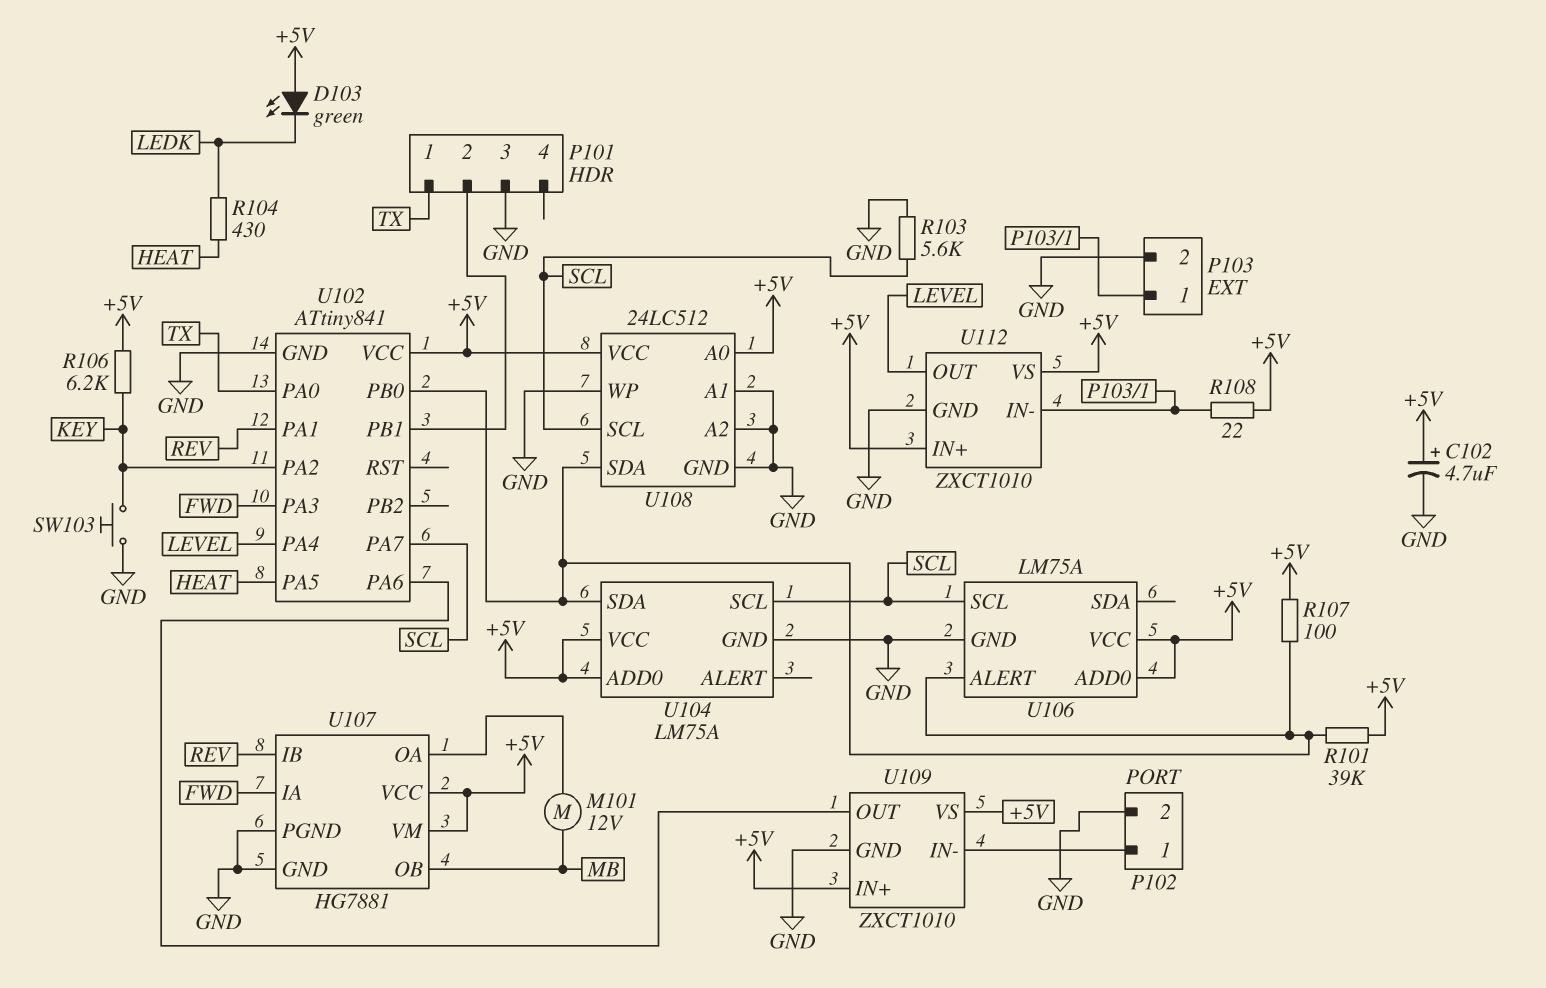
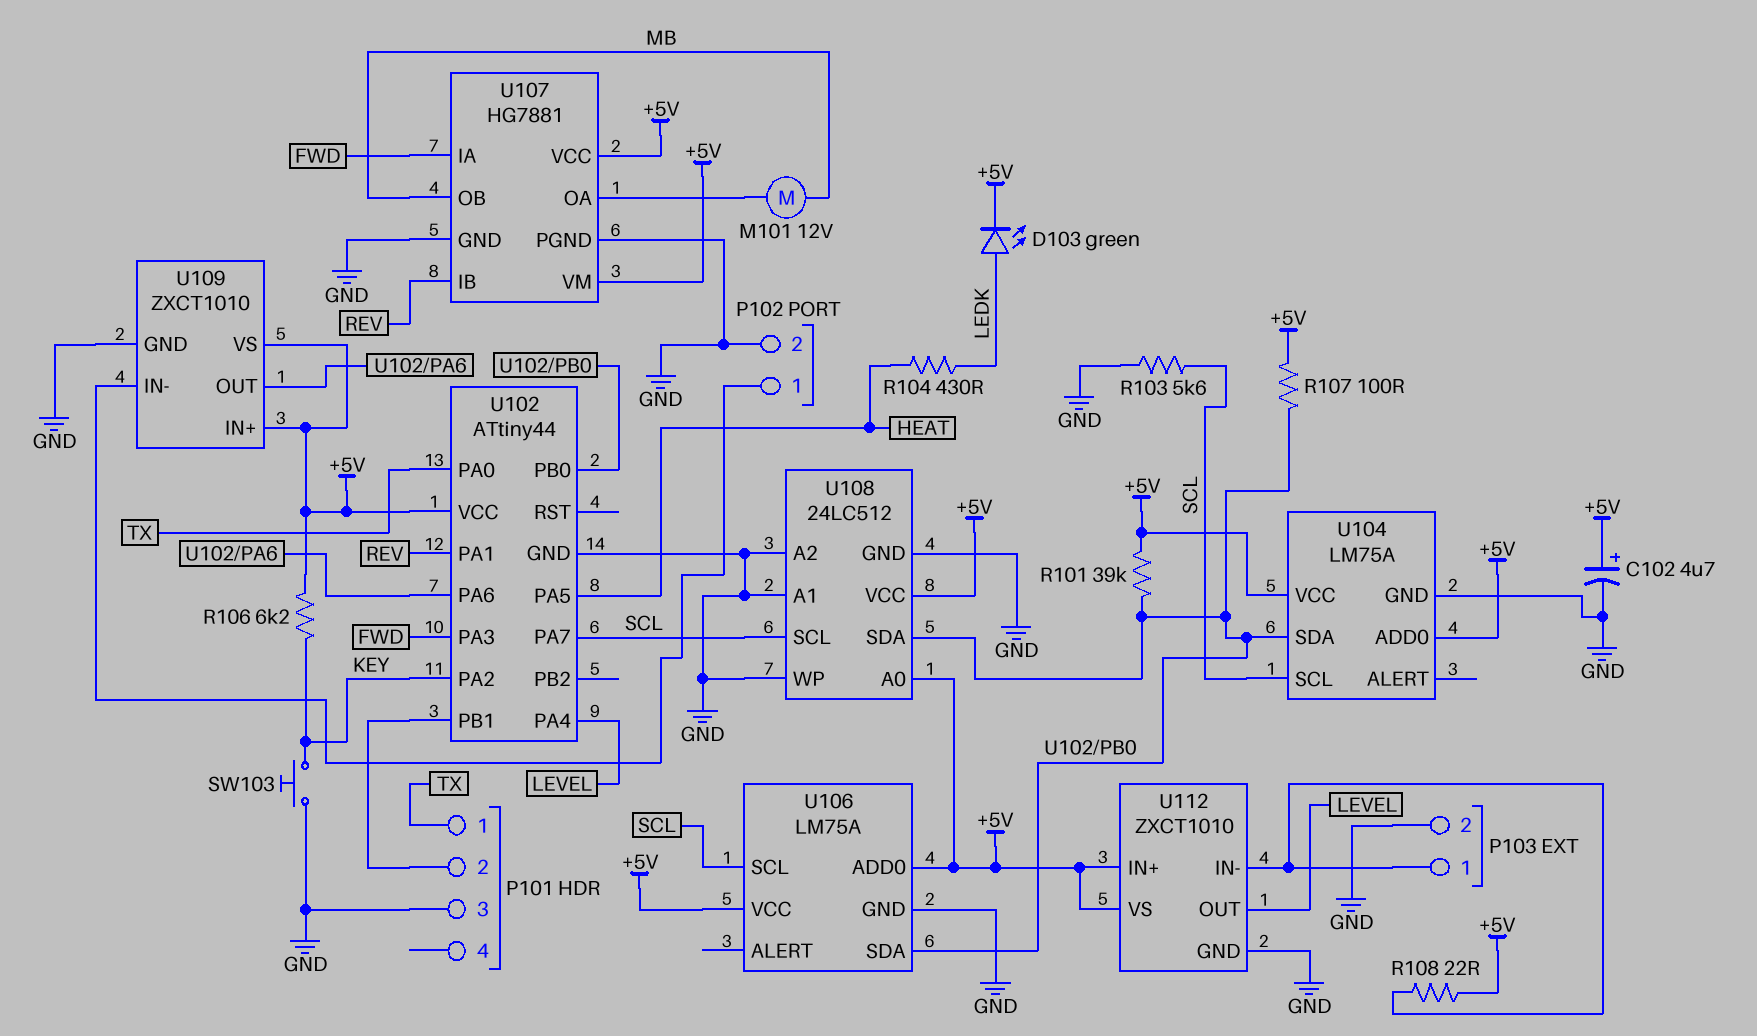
D103: LED green (A +5V, K LEDK) -> LED green (A LEDK, K +5V)
U102: ATtiny841 -> ATtiny44
U106 pin ALERT: U102/PB0 -> none
U106 pin SDA: none -> U102/PB0

